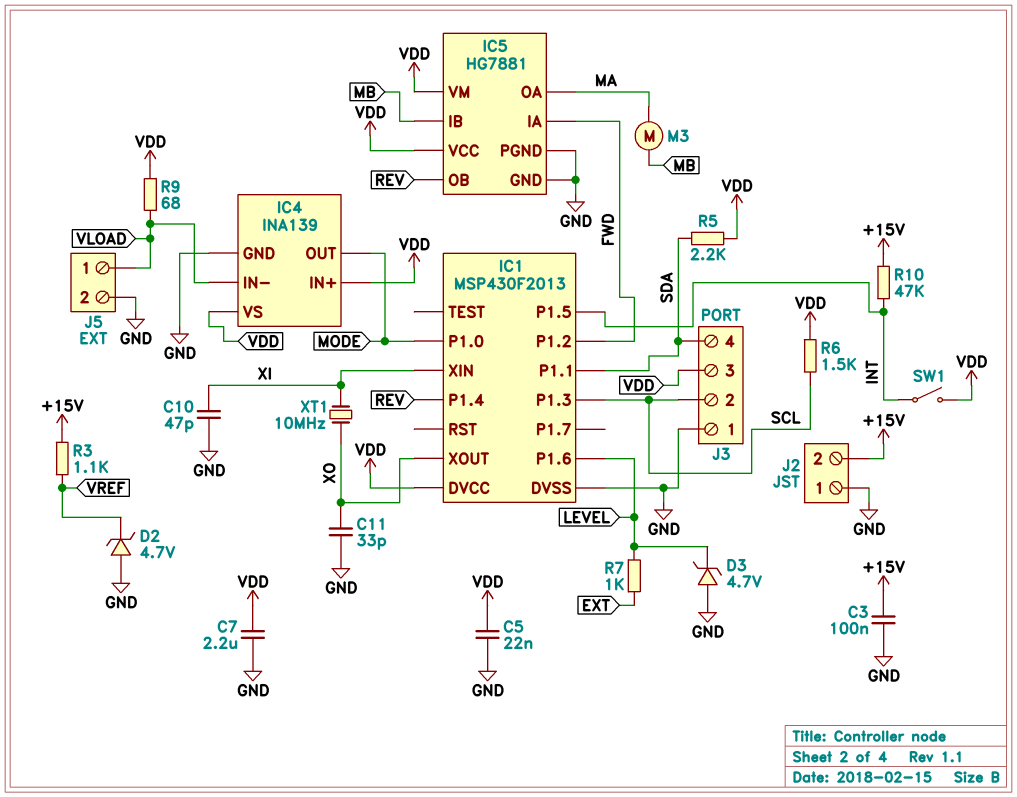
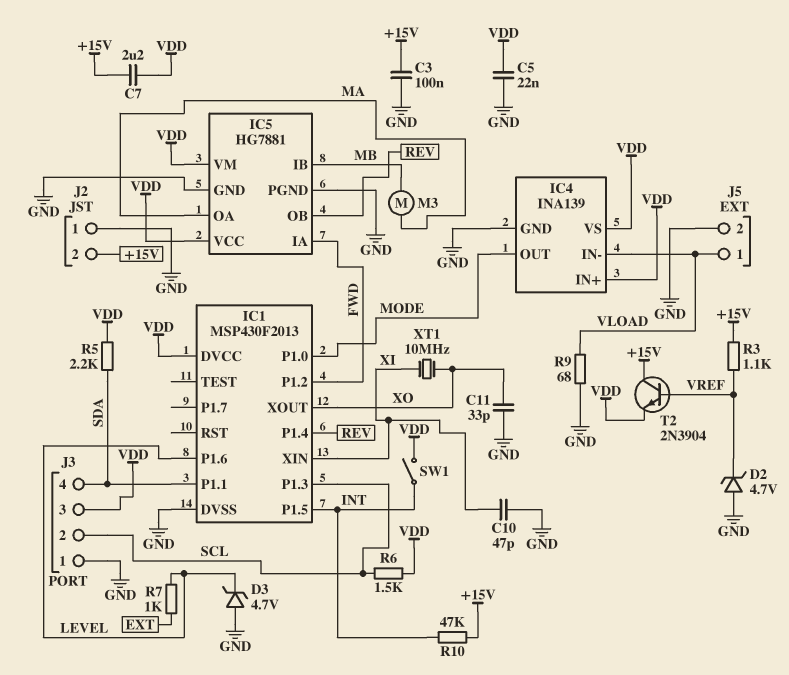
C7: 2.2uF (GND, VDD) -> 2.2uF (+15V, VDD)
R9: 68 (VDD, VLOAD) -> 68 (GND, VLOAD)
T2: none -> NPN 2N3904 (B VREF, C +15V, E VDD)

